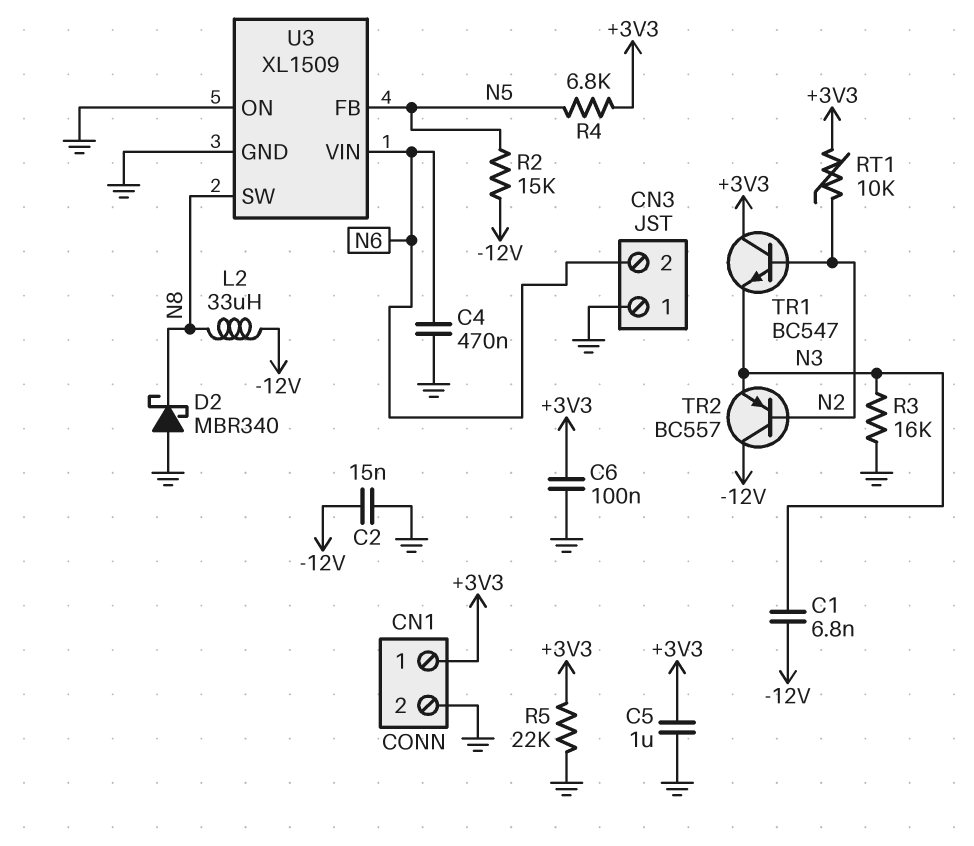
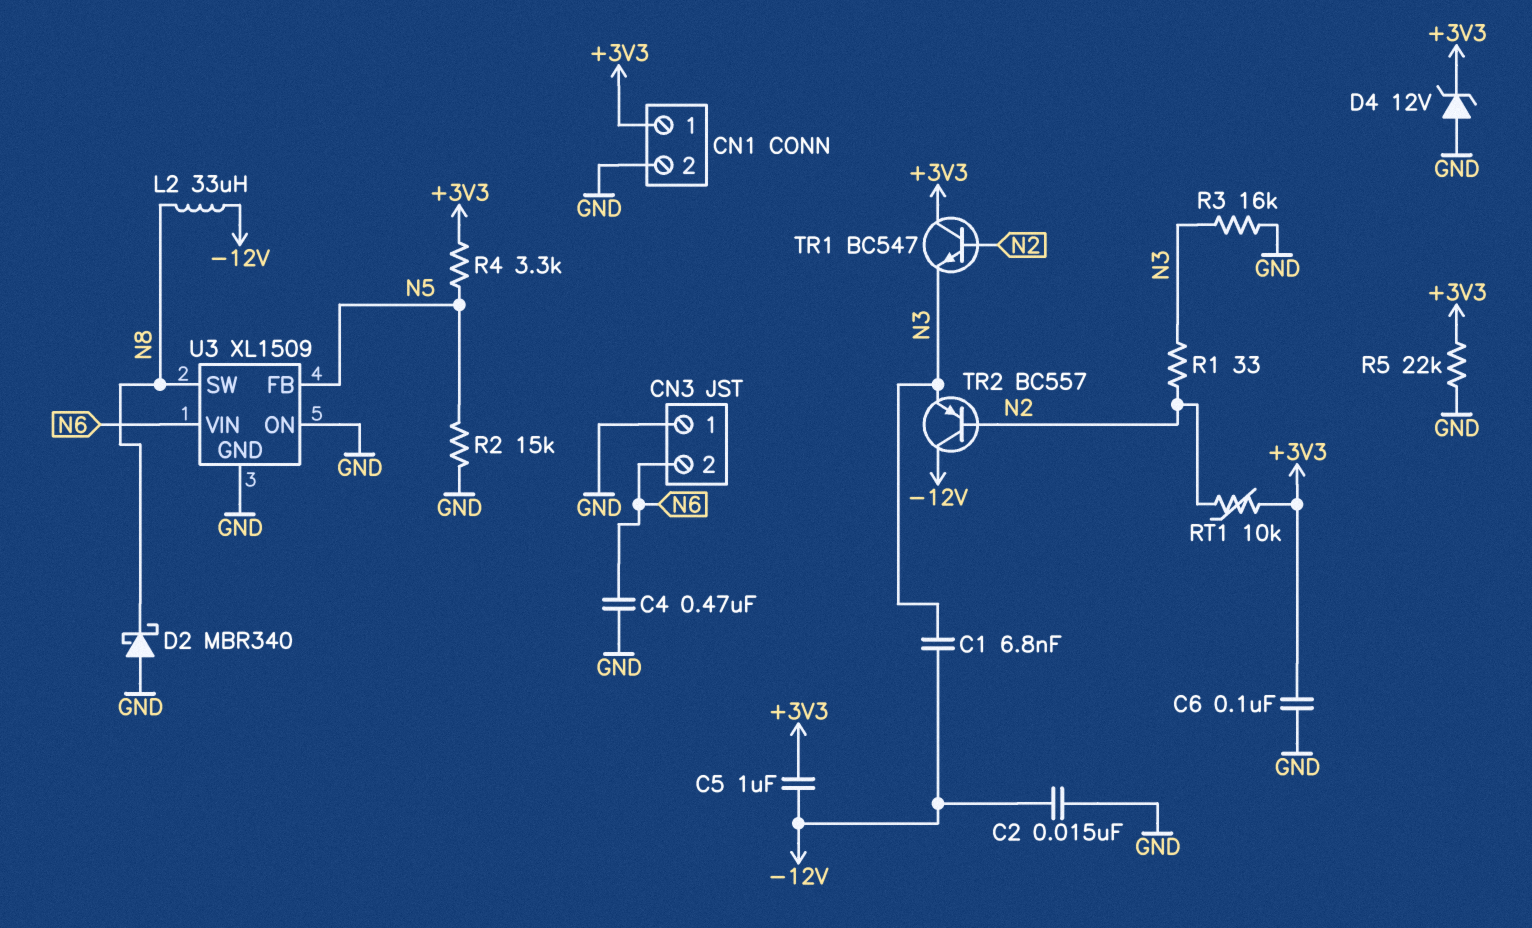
C5: 1uF (+3V3, GND) -> 1uF (+3V3, -12V)
D4: none -> zener 12V (A GND, K +3V3)
R1: none -> 33 (N2, N3)
R2: 15k (-12V, N5) -> 15k (GND, N5)
R4: 6.8k (+3V3, N5) -> 3.3k (+3V3, N5)

